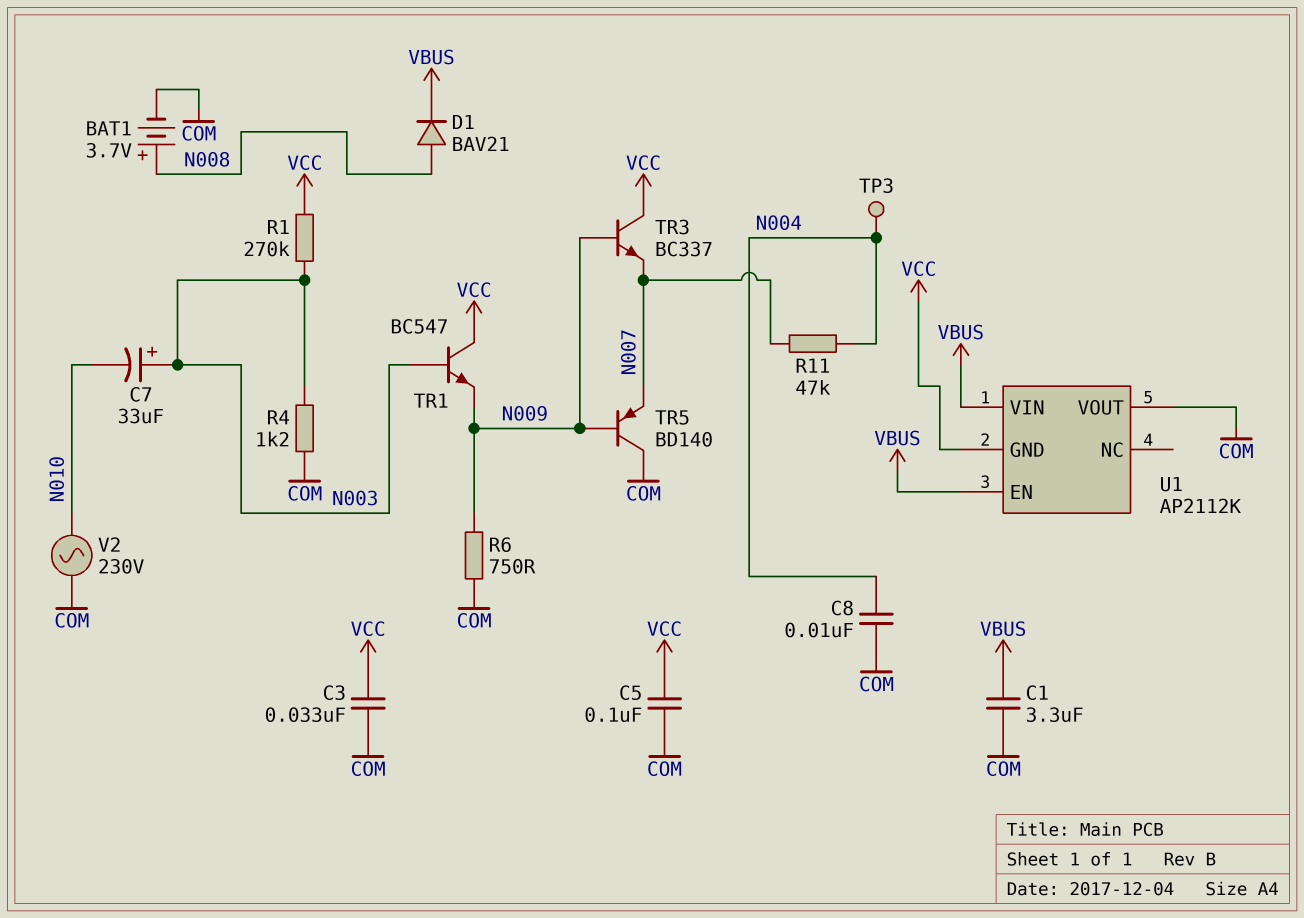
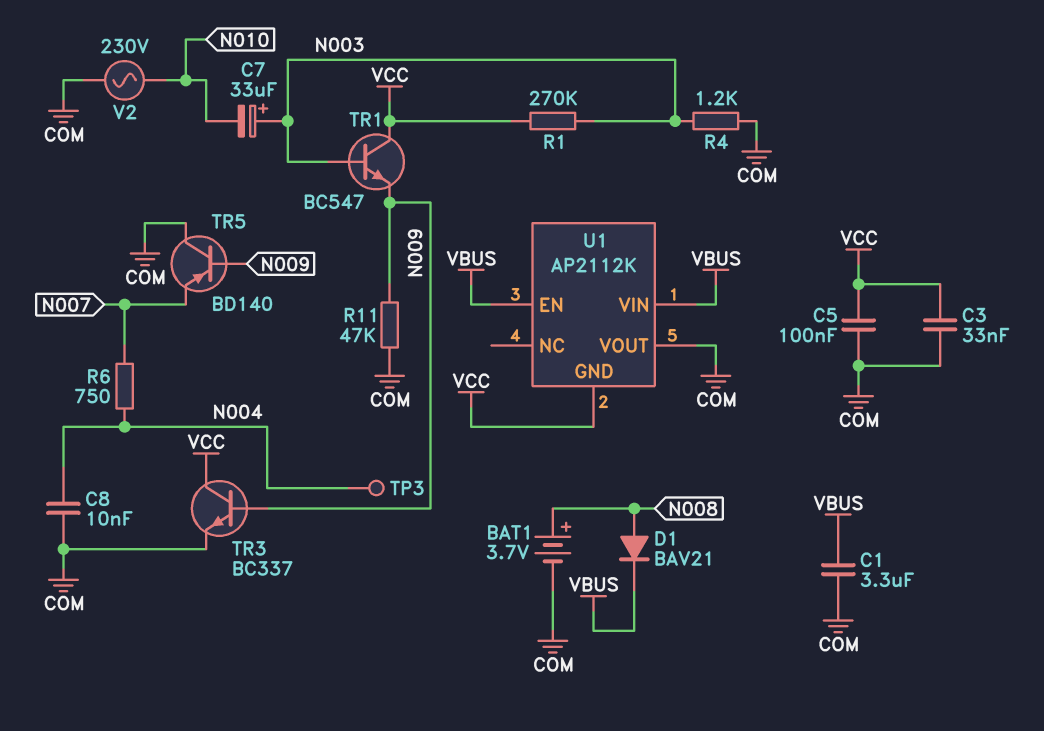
R6: 750 (COM, N009) -> 750 (N004, N007)
R11: 47k (N004, N007) -> 47k (COM, N009)
TR3: NPN BC337 (B N009, C VCC, E N007) -> NPN BC337 (B N009, C VCC, E COM)

